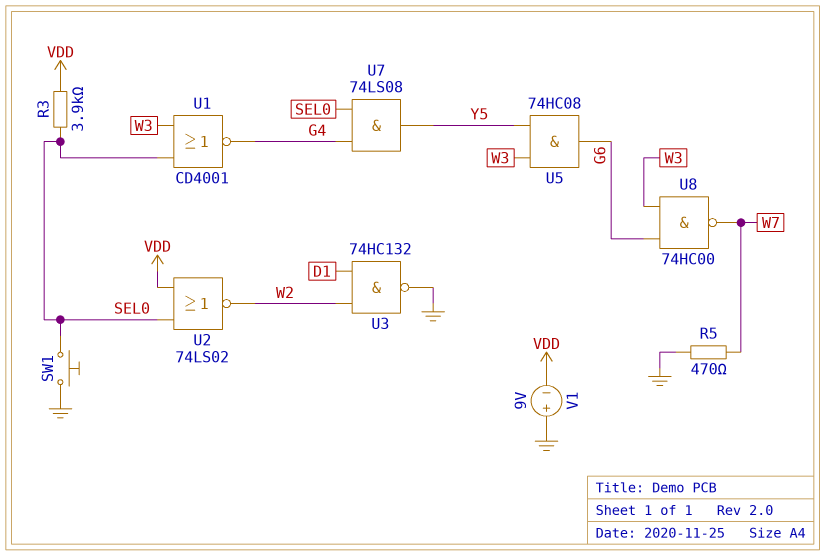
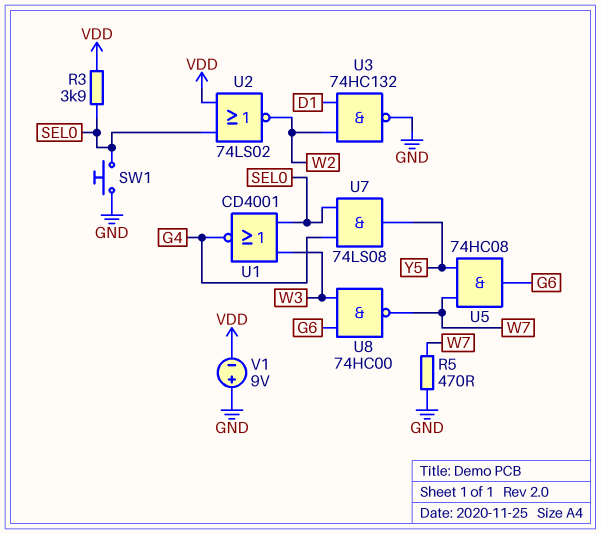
U5: AND 74HC08 (in W3, in Y5, out G6) -> AND 74HC08 (in W7, in Y5, out G6)

